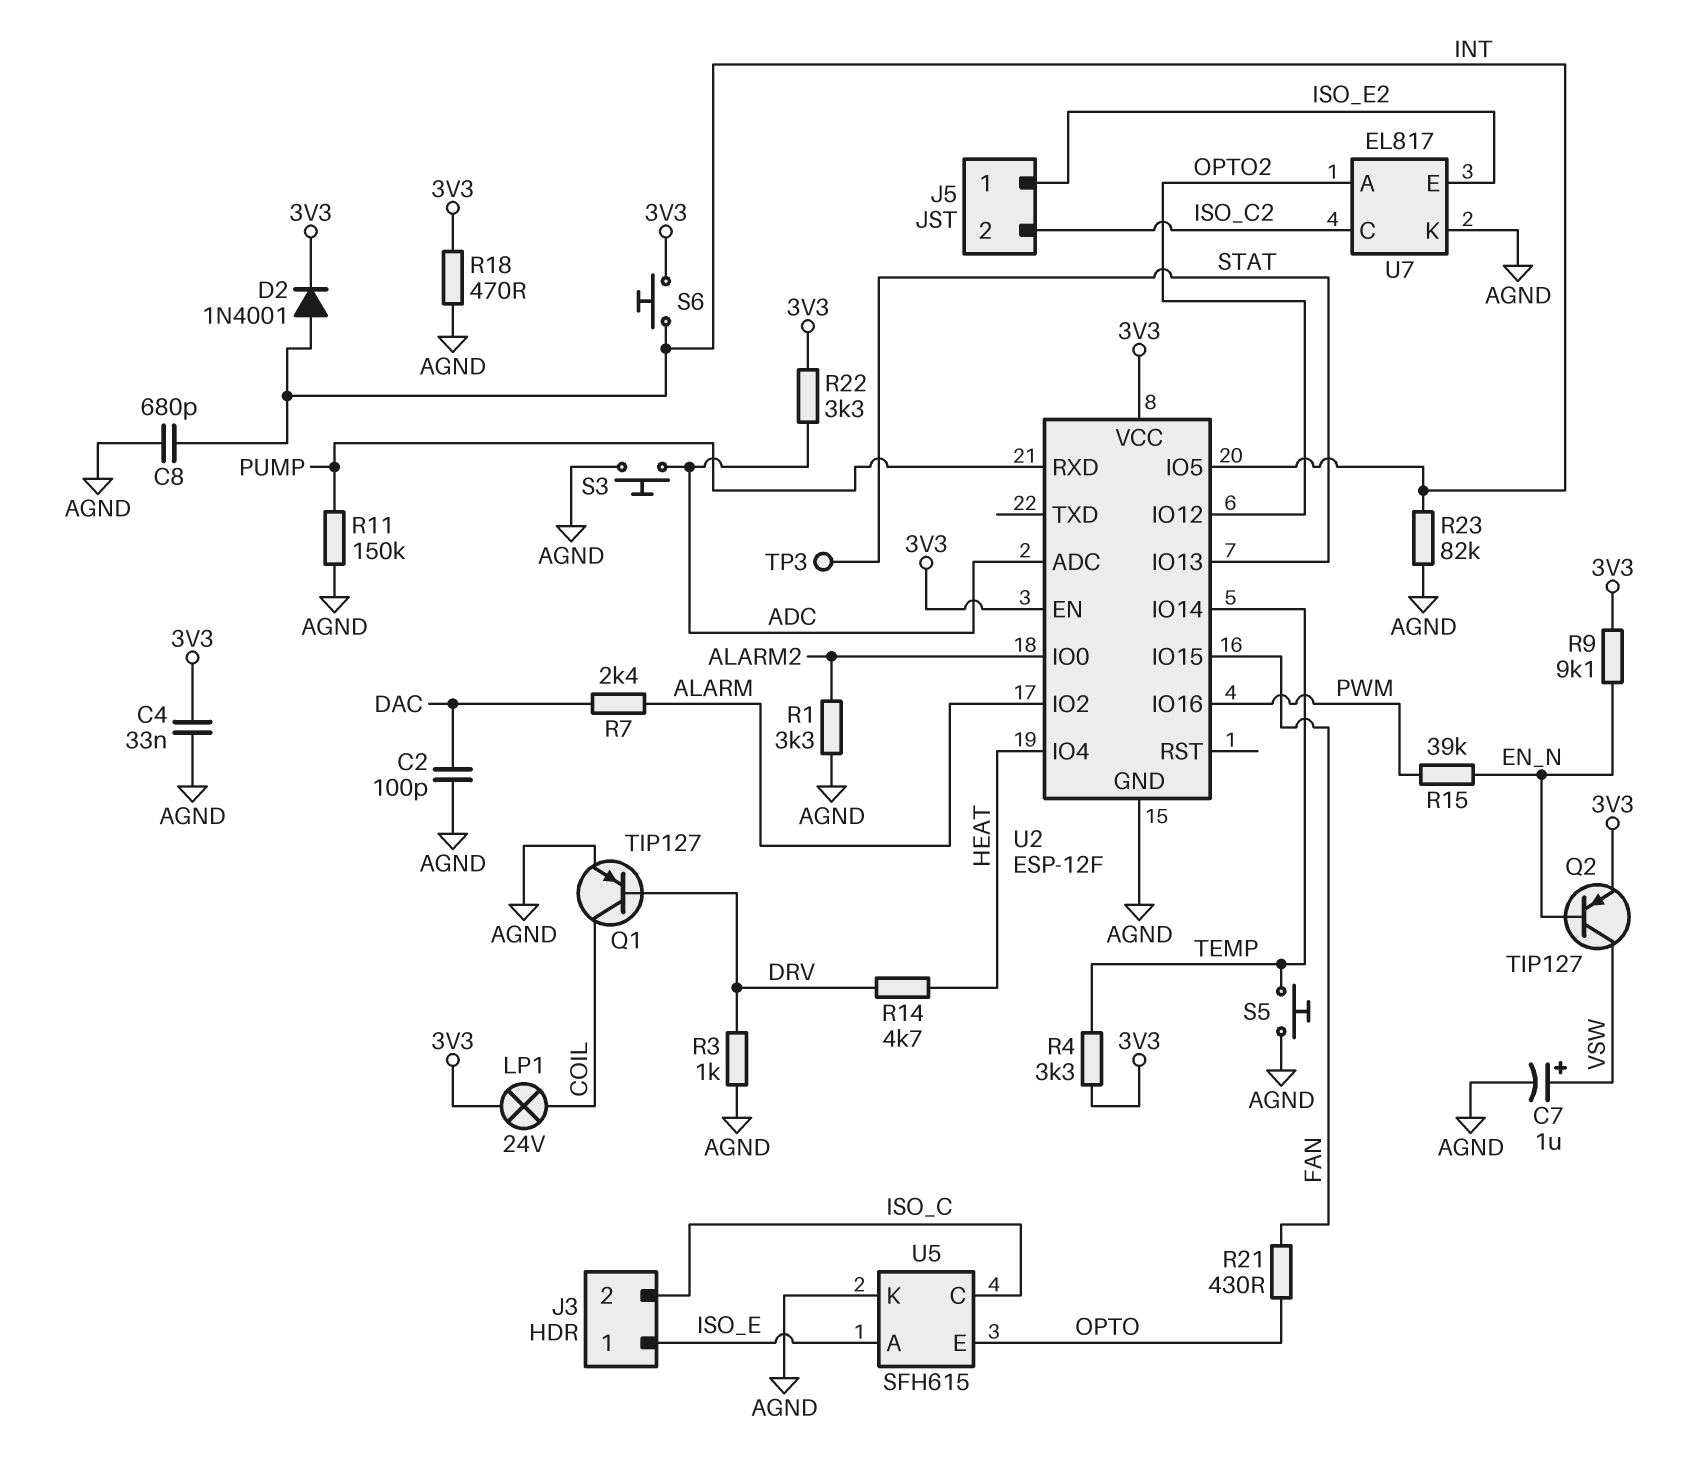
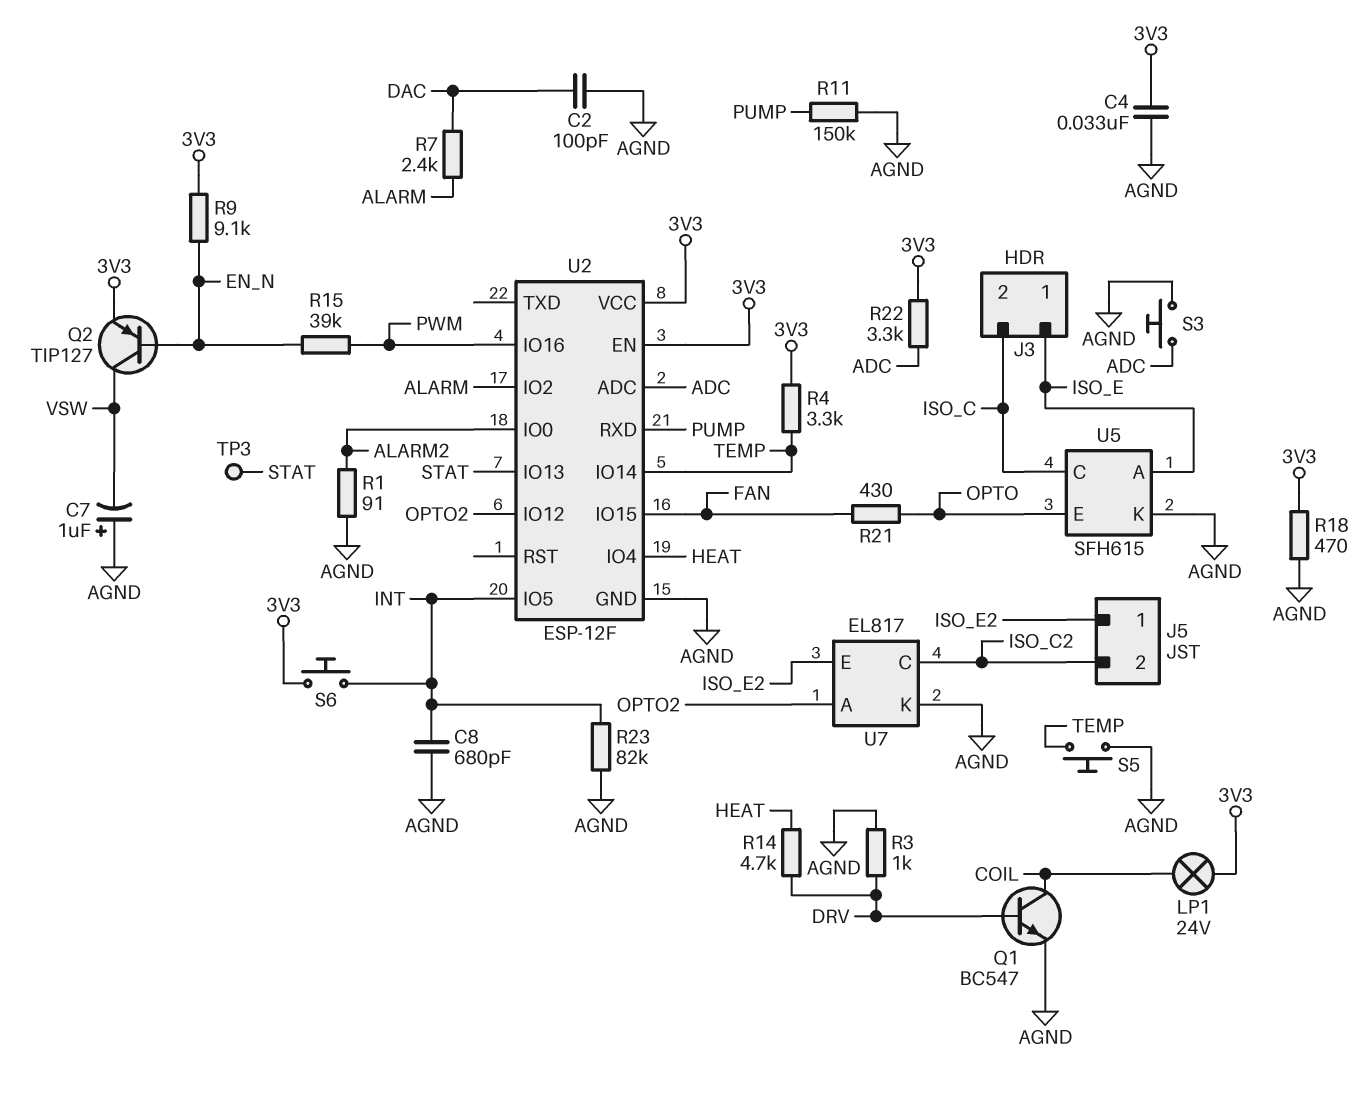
C7: 1uF (plus VSW, minus AGND) -> 1uF (plus AGND, minus VSW)
D2: diode 1N4001 (A INT, K 3V3) -> none
Q1: PNP TIP127 (B DRV, C COIL, E AGND) -> NPN BC547 (B DRV, C COIL, E AGND)
R1: 3.3k (AGND, ALARM2) -> 91 (AGND, ALARM2)

